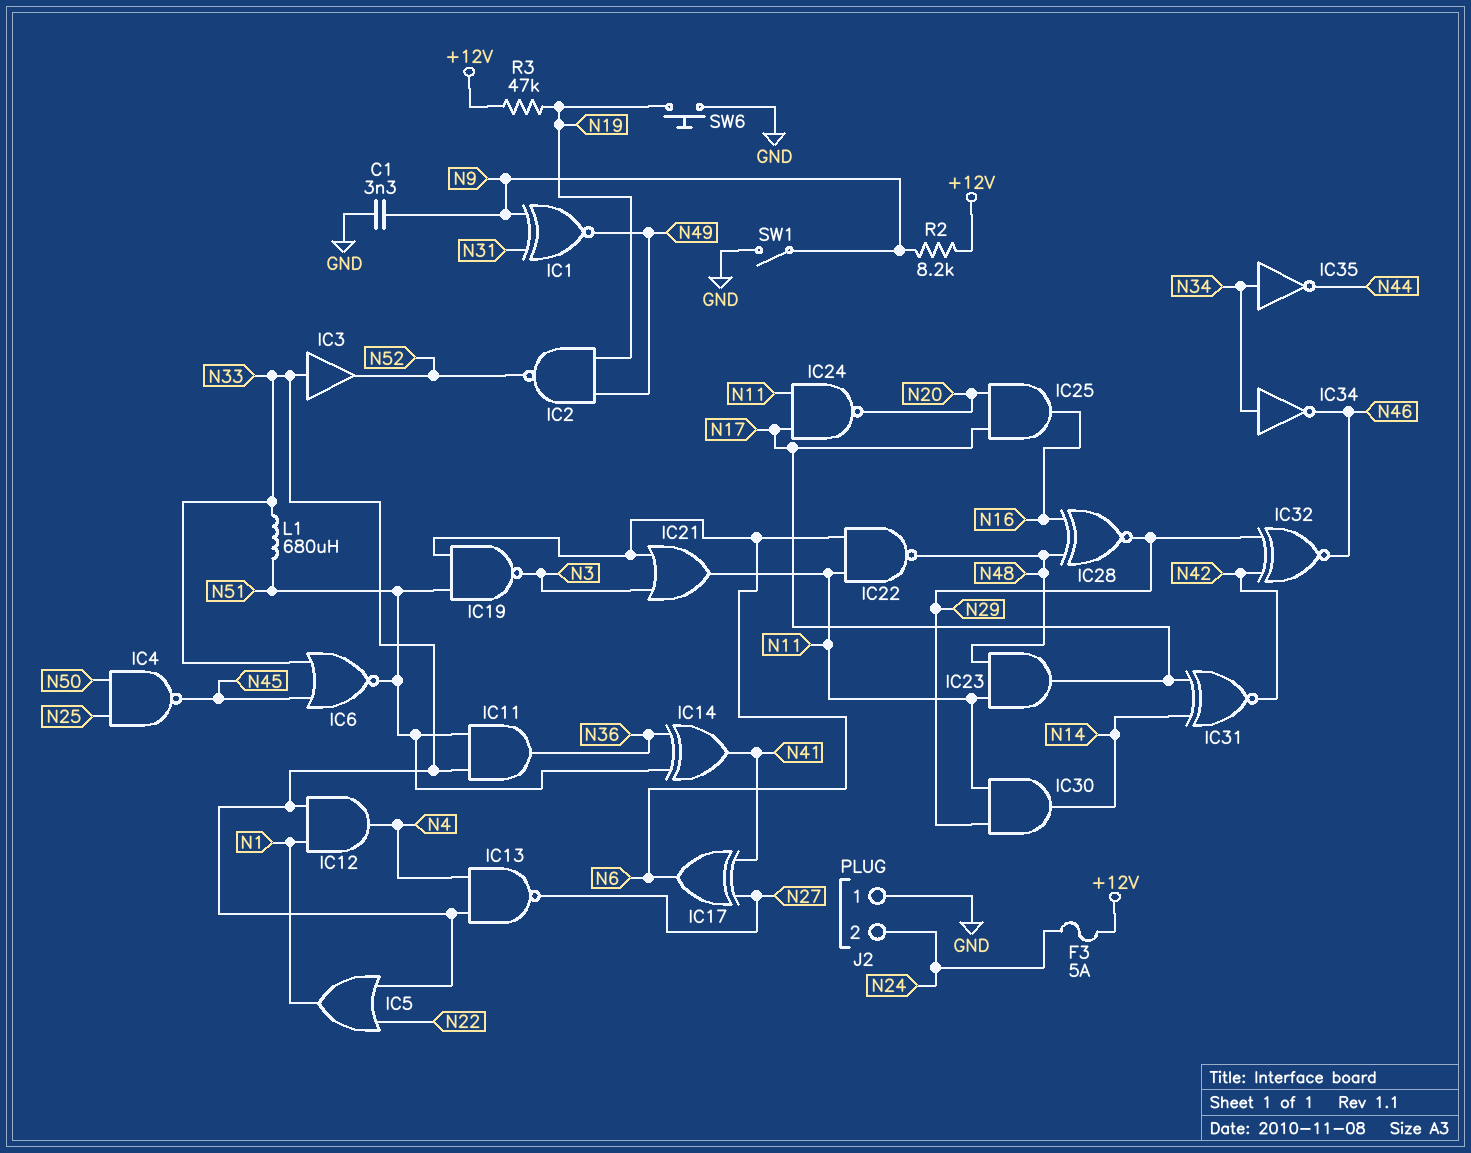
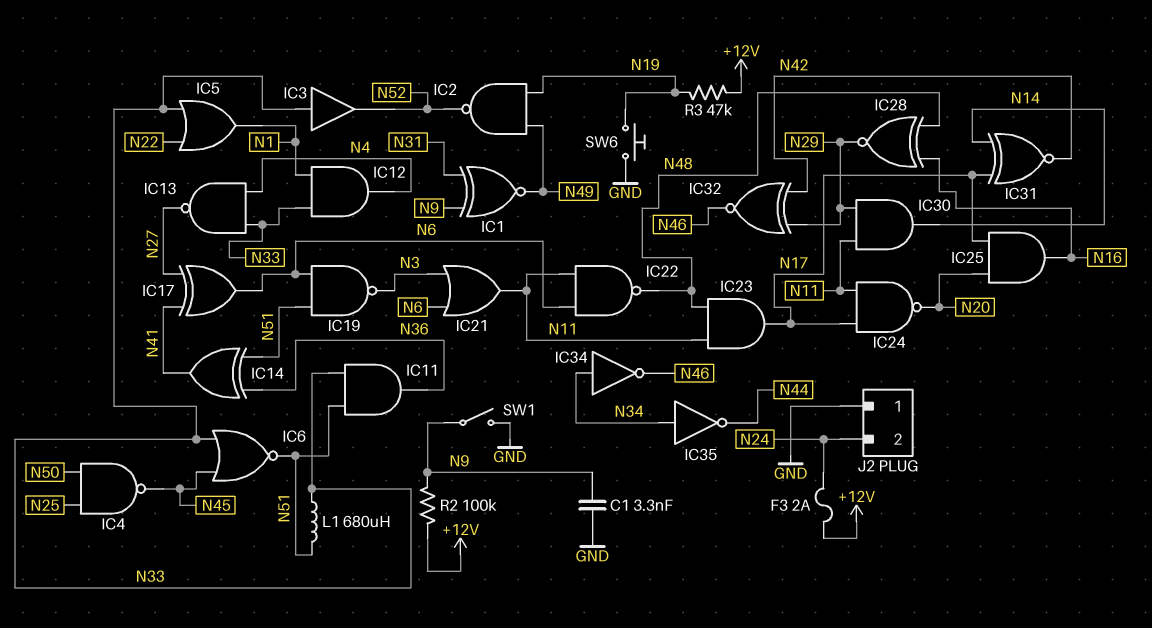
F3: 5A (+12V, N24) -> 2A (+12V, N24)
R2: 8.2k (+12V, N9) -> 100k (+12V, N9)

